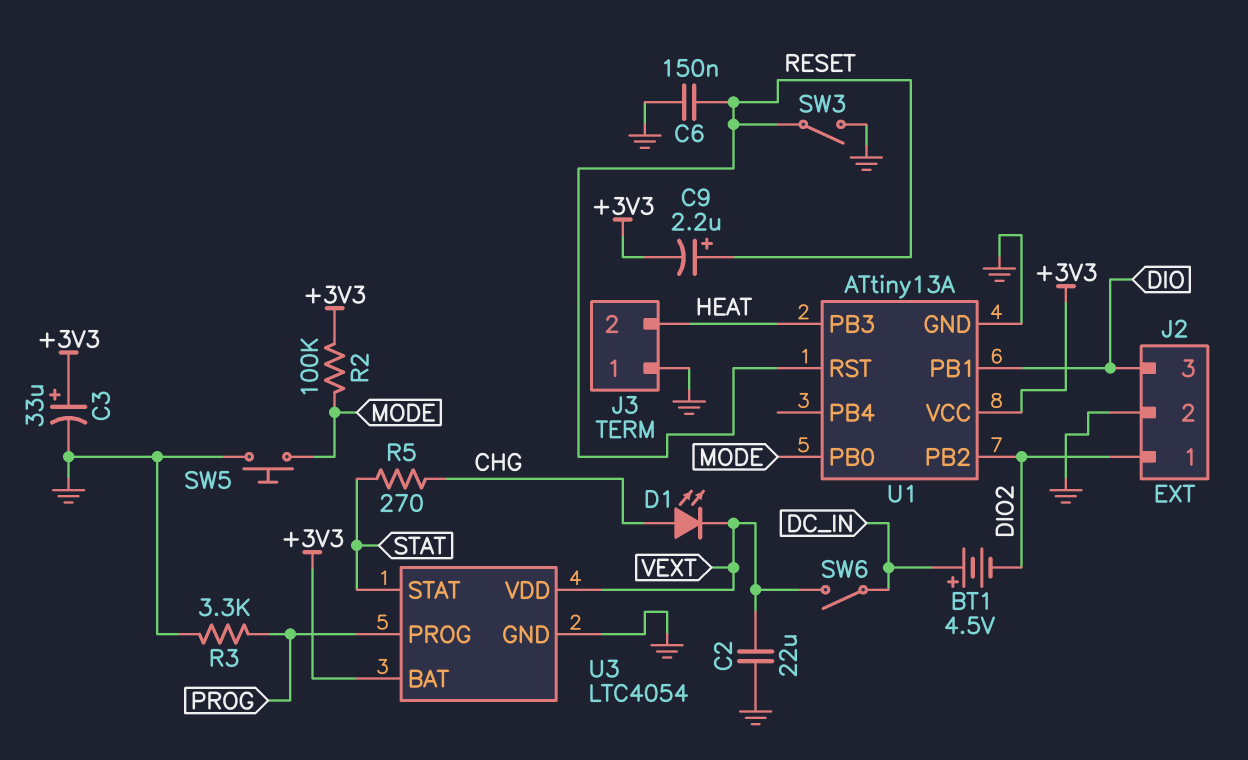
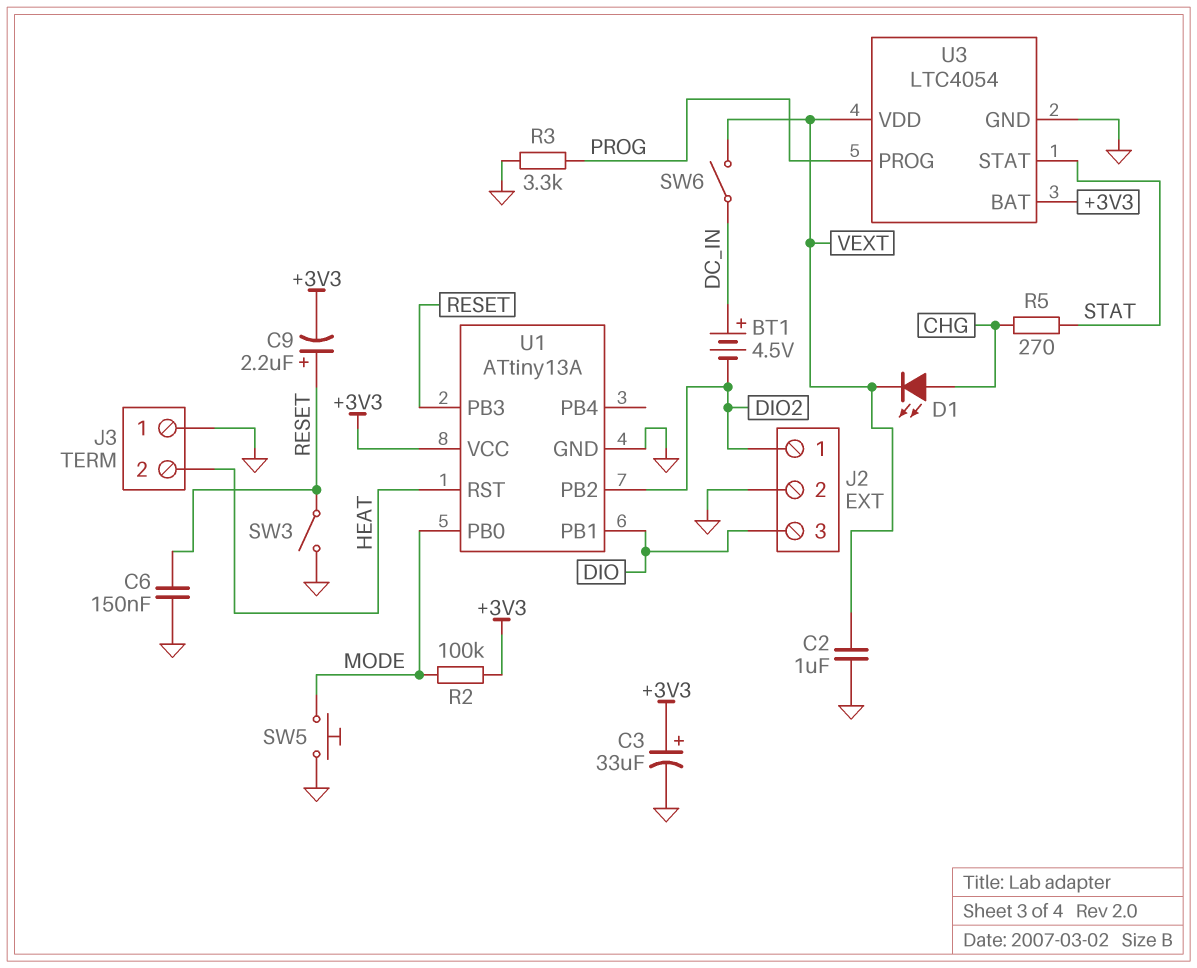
C2: 22uF (GND, VEXT) -> 1uF (GND, VEXT)
U1 pin PB3: HEAT -> RESET
U1 pin RST: RESET -> HEAT

